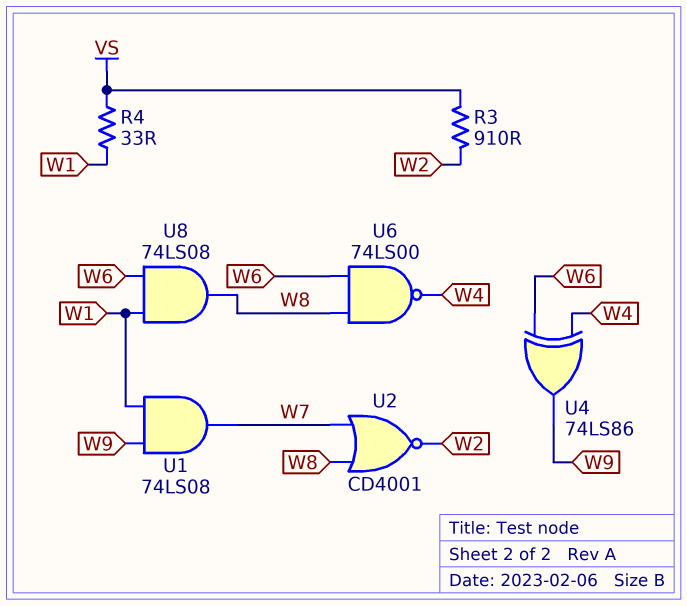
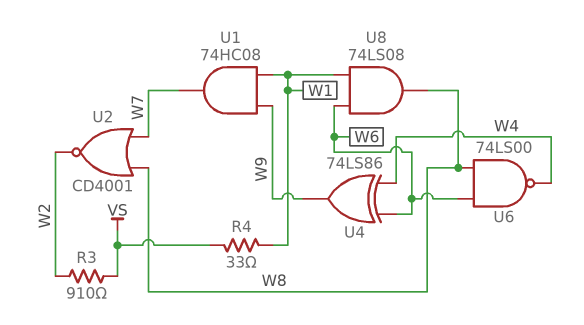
U1: AND 74LS08 (in W1, in W9, out W7) -> AND 74HC08 (in W1, in W9, out W7)

